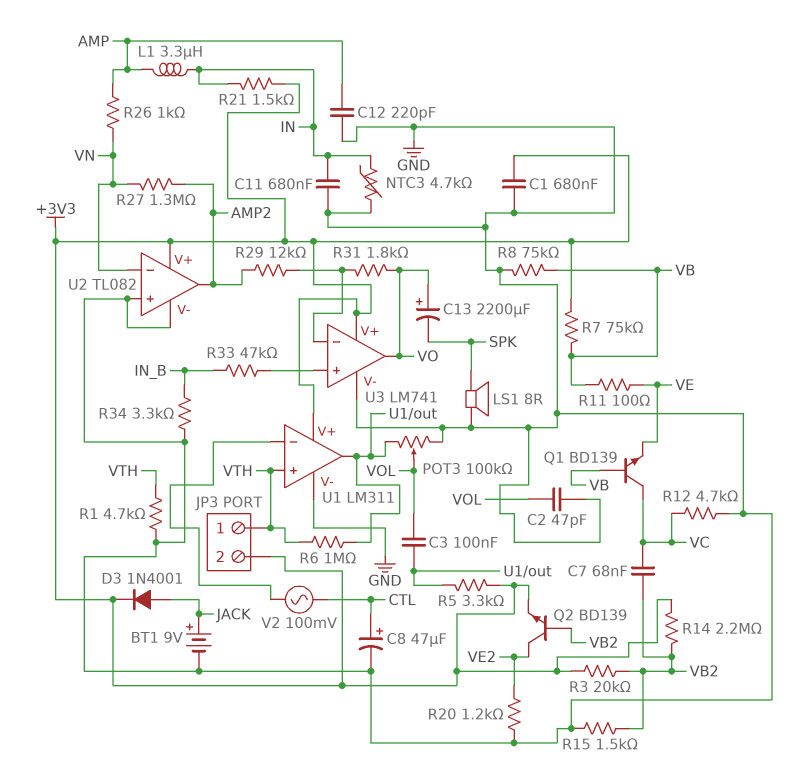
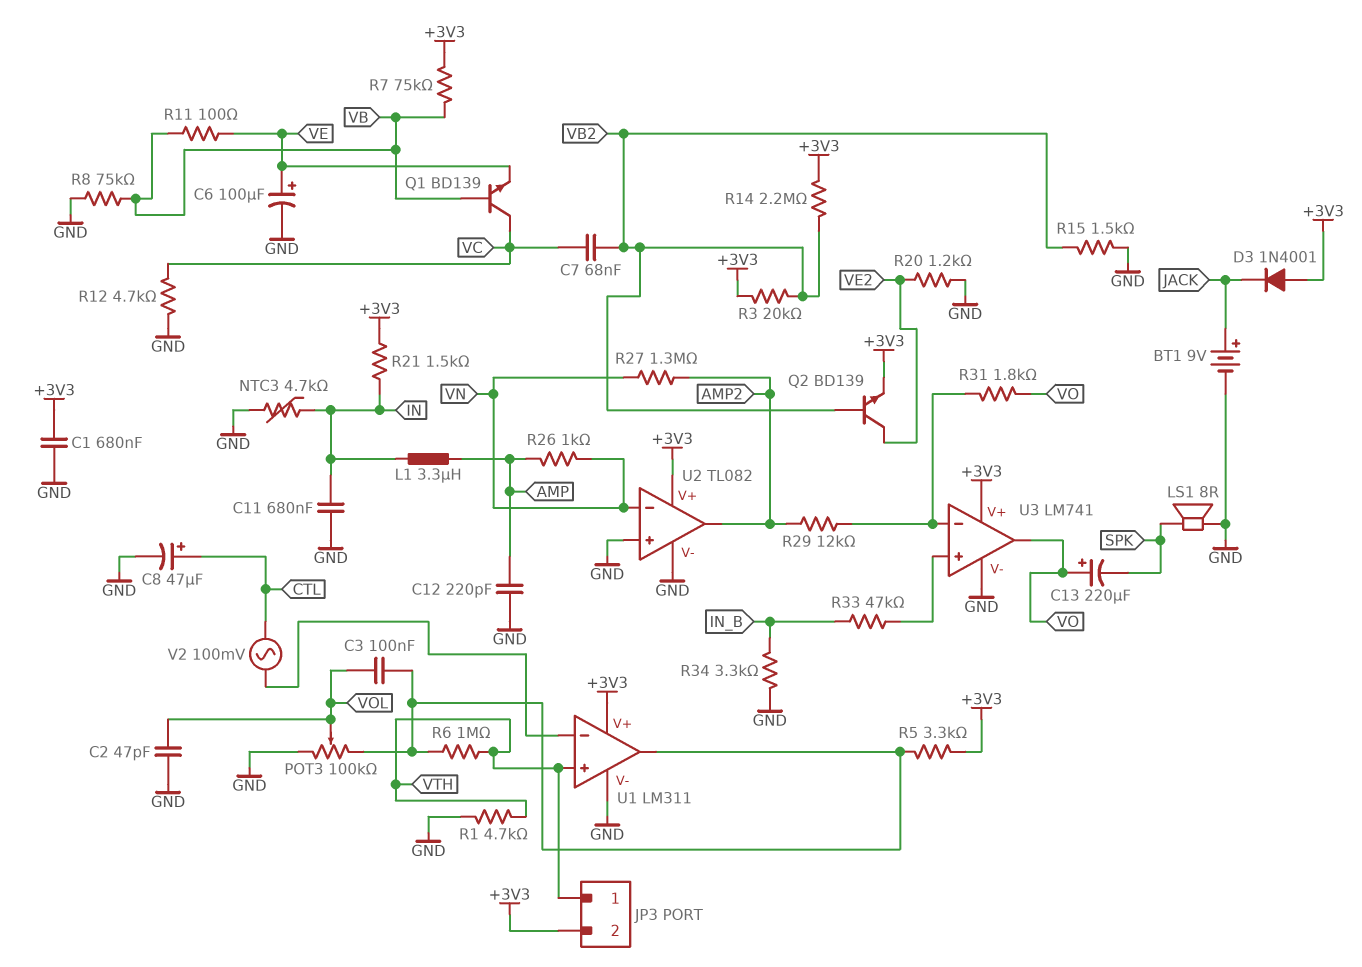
C6: none -> 100uF (plus VE, minus GND)
C13: 2200uF (plus VO, minus SPK) -> 220uF (plus VO, minus SPK)
D3: diode 1N4001 (A JACK, K +3V3) -> diode 1N4001 (A +3V3, K JACK)

